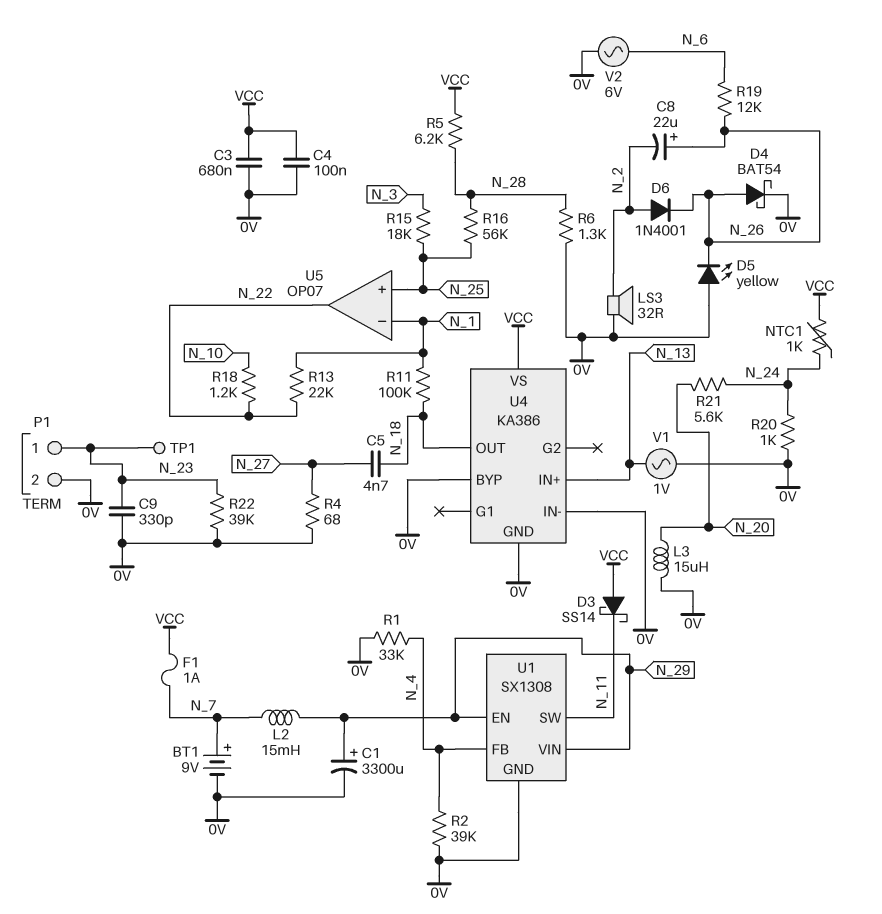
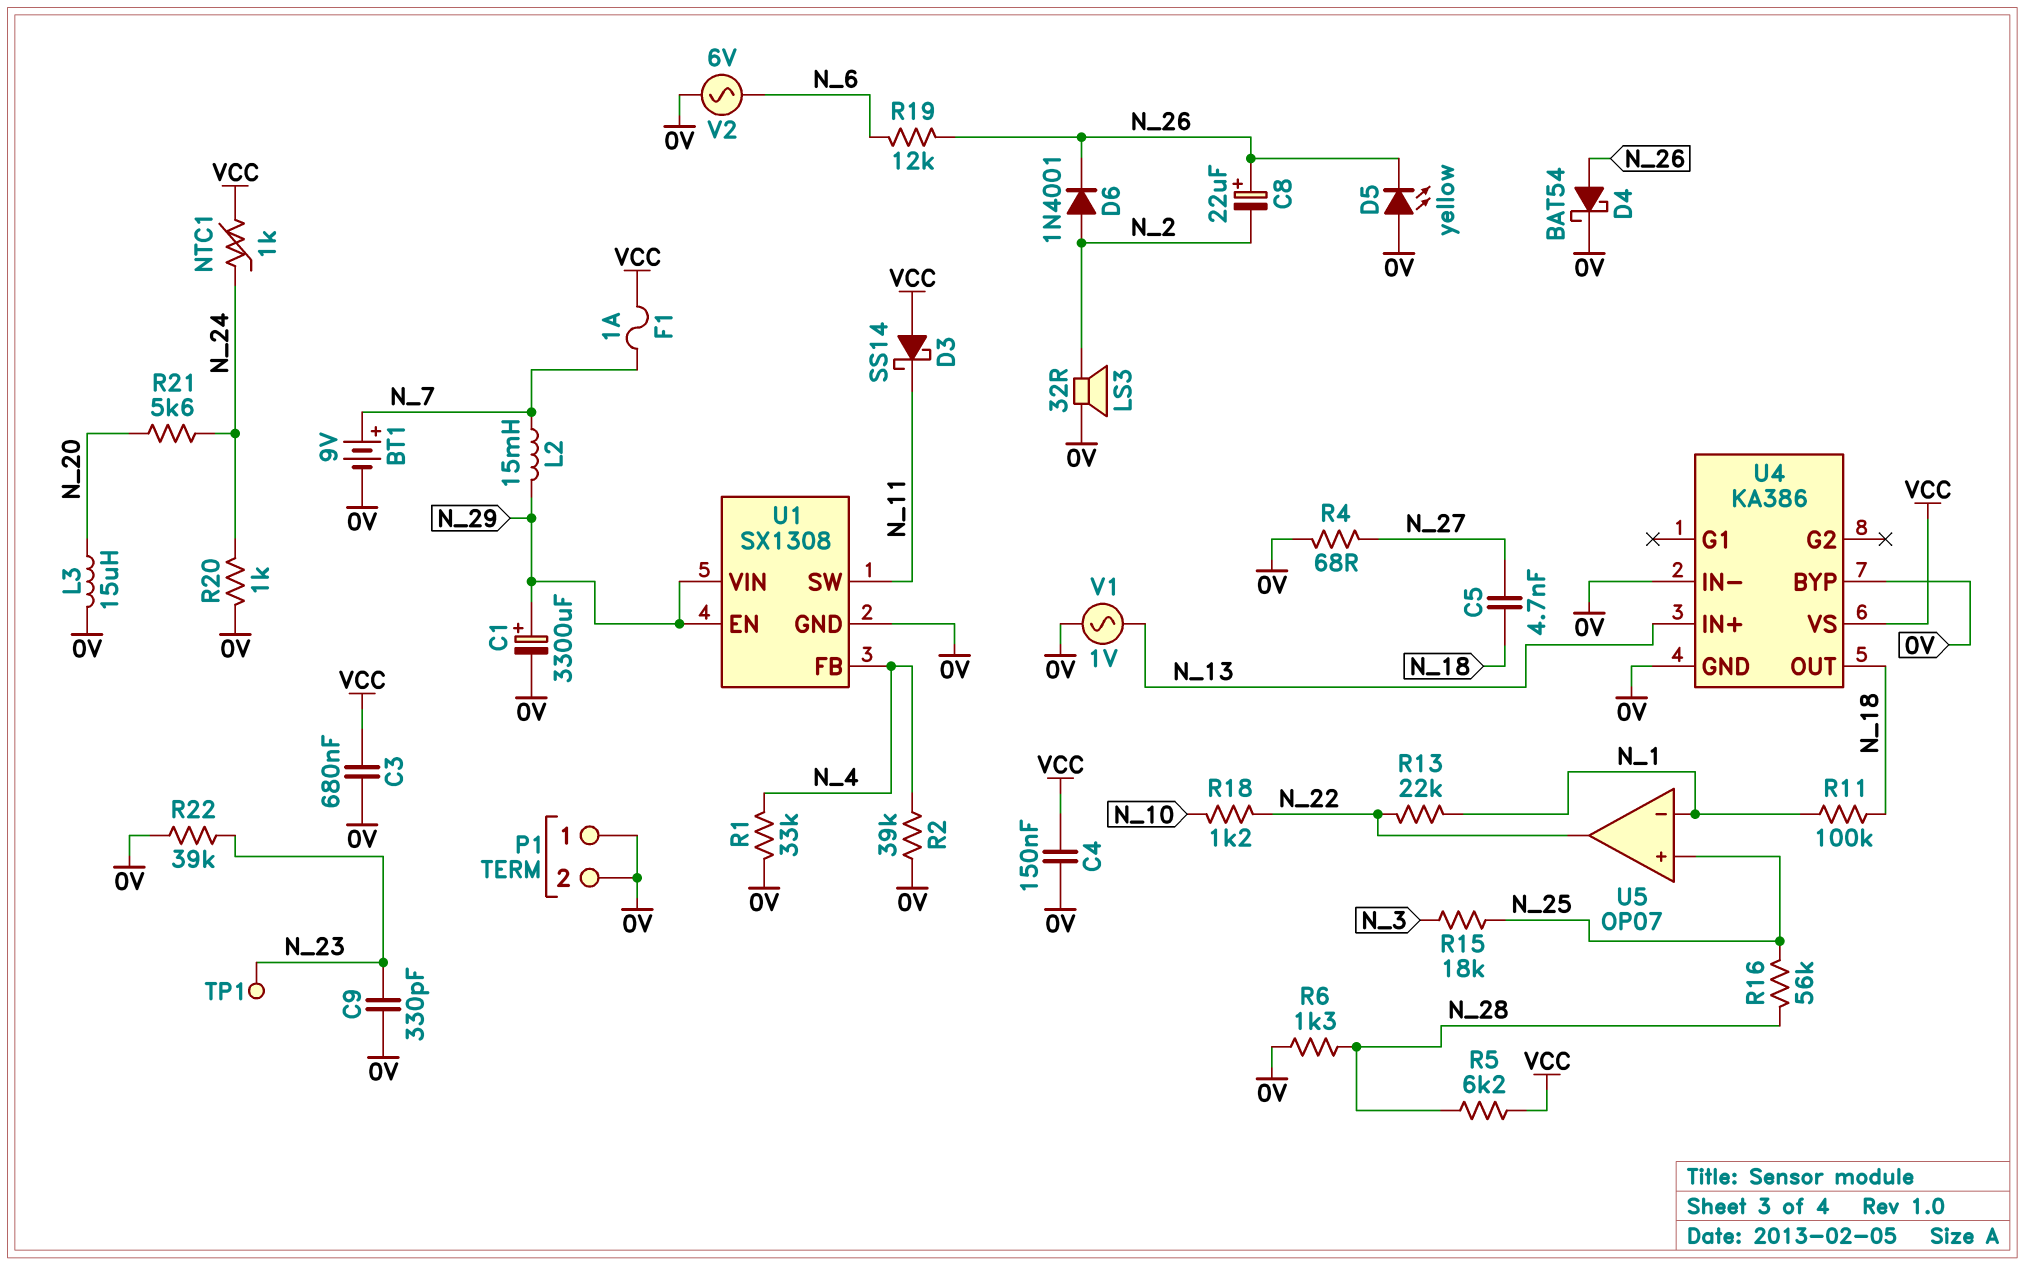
C4: 100nF (0V, VCC) -> 150nF (0V, VCC)
P1 pin 1: N_23 -> 0V

